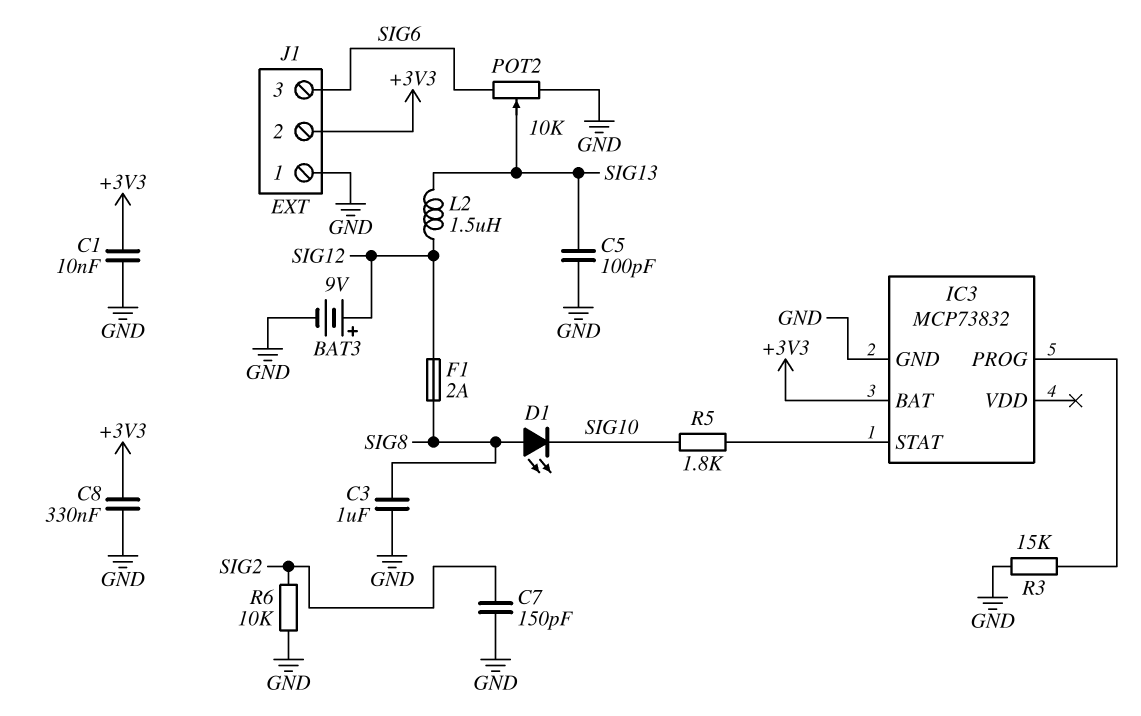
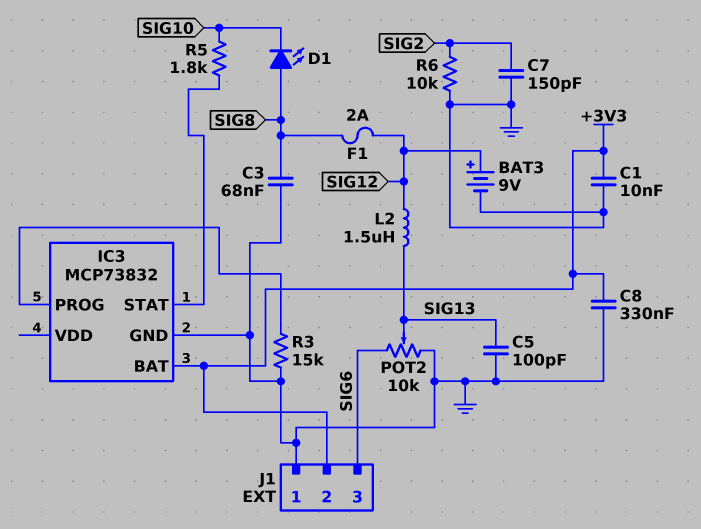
C3: 1uF (GND, SIG8) -> 68nF (GND, SIG8)

